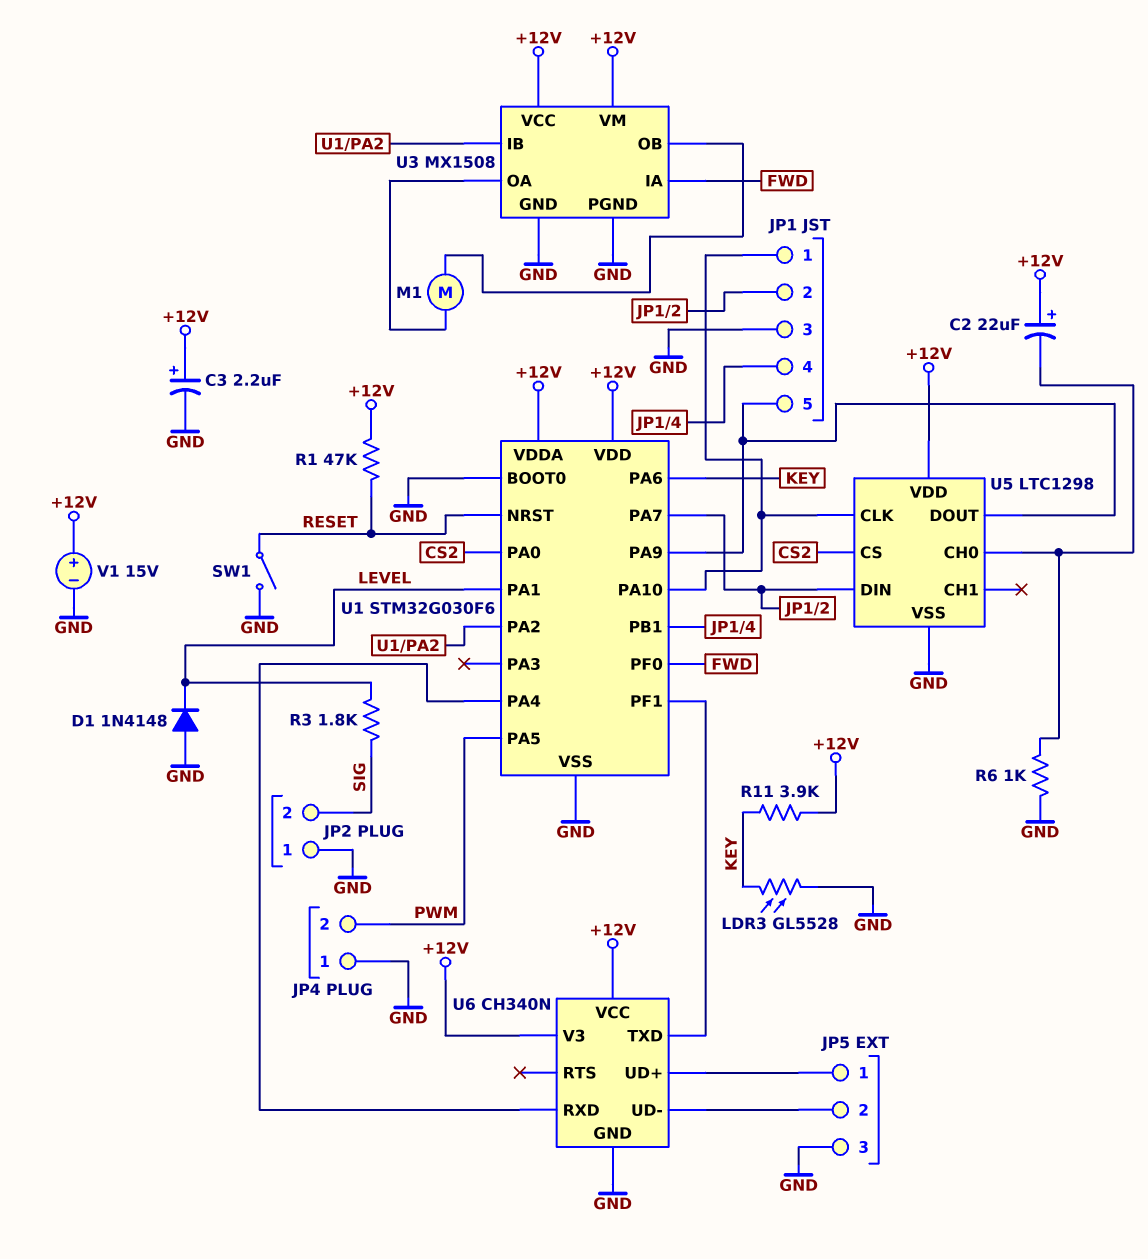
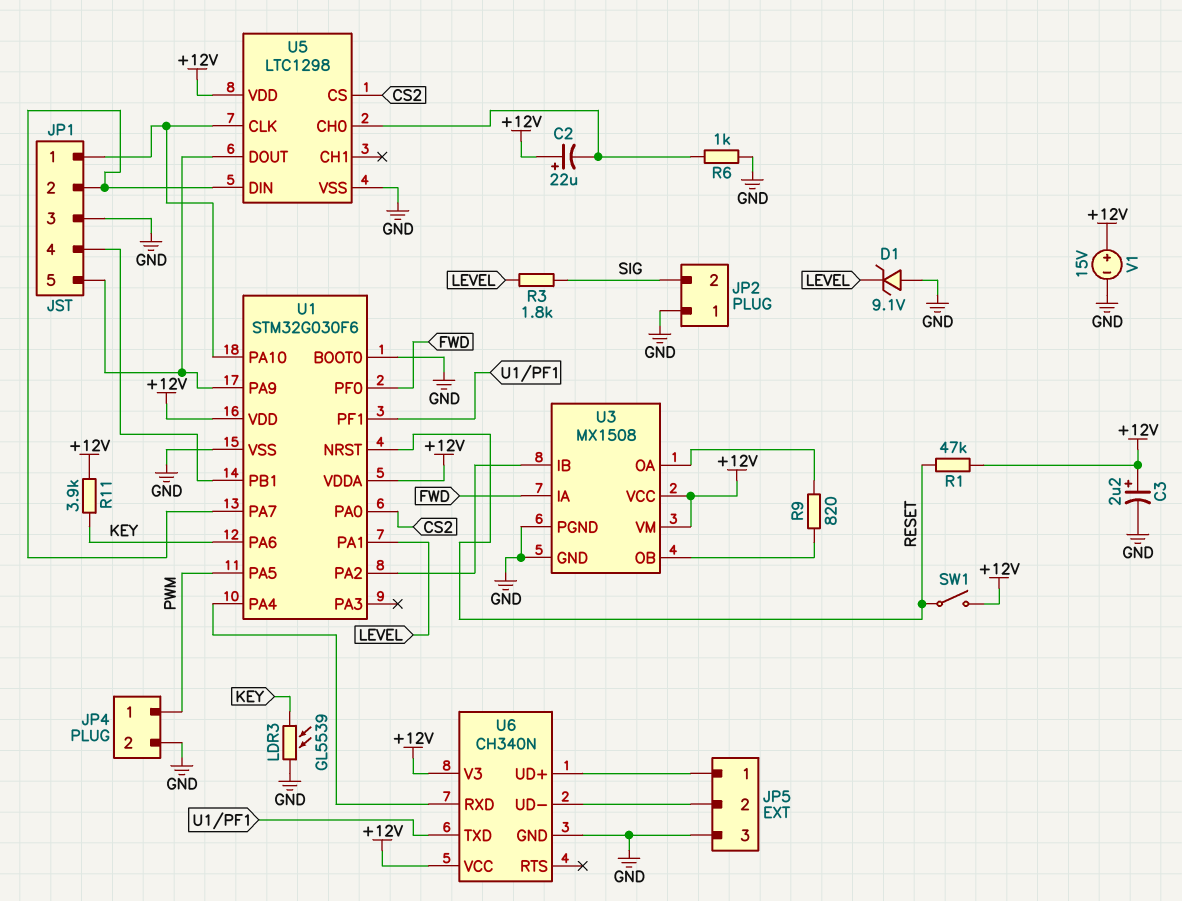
D1: diode 1N4148 (A GND, K LEVEL) -> zener 9.1V (A GND, K LEVEL)
JP4 pin 1: GND -> PWM
JP4 pin 2: PWM -> GND
LDR3: GL5528 (GND, KEY) -> GL5539 (GND, KEY)
M1: motor (U3/OA, U3/OB) -> none
R9: none -> 820 (U3/OA, U3/OB)
SW1: switch (GND, RESET) -> switch (+12V, RESET)

